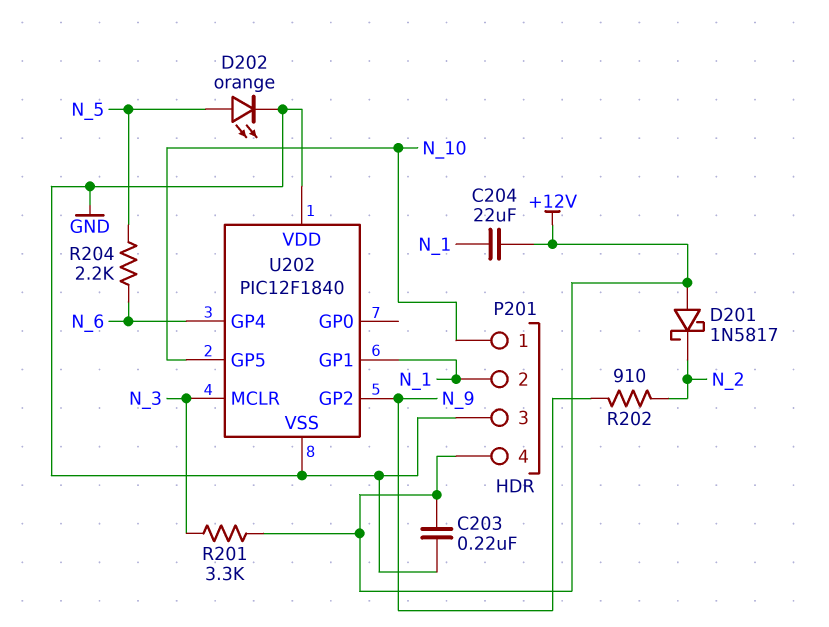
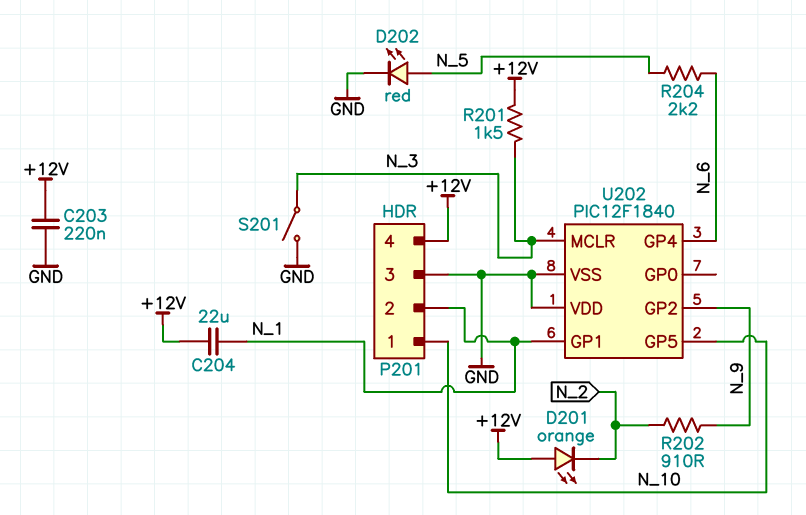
D201: schottky 1N5817 (A +12V, K N_2) -> LED orange (A +12V, K N_2)
D202: LED orange (A N_5, K GND) -> LED red (A N_5, K GND)
R201: 3.3k (+12V, N_3) -> 1.5k (+12V, N_3)
S201: none -> switch (GND, N_3)

